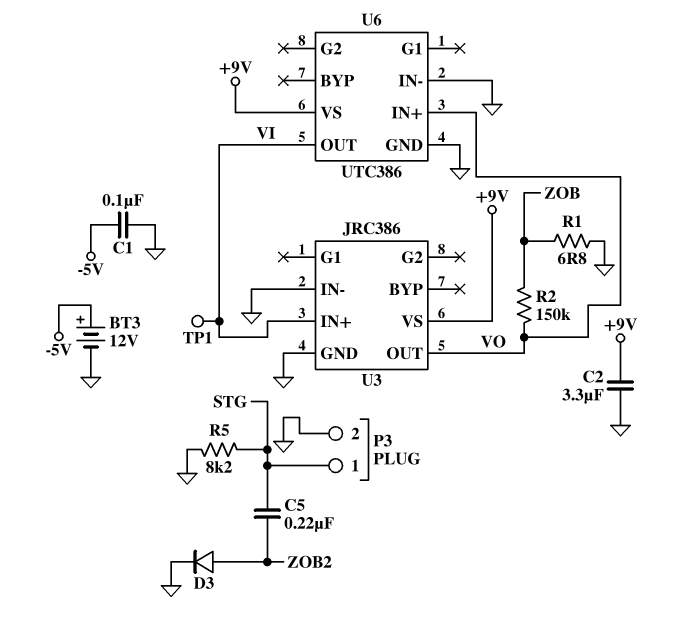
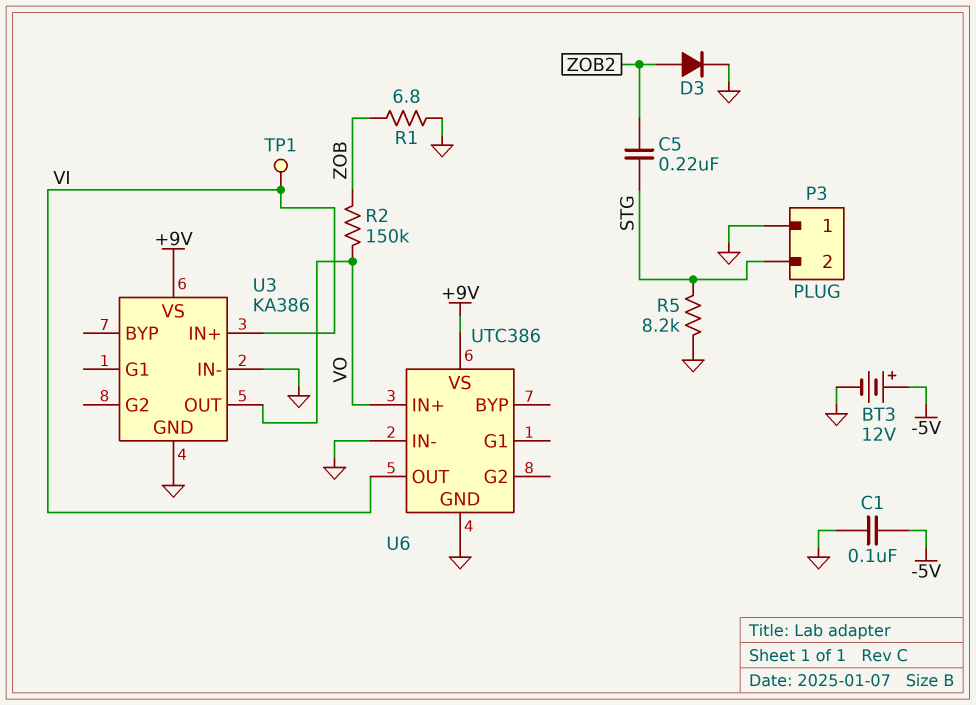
C2: 3.3uF (+9V, GND) -> none
P3 pin 1: STG -> GND
P3 pin 2: GND -> STG
U3: JRC386 -> KA386

